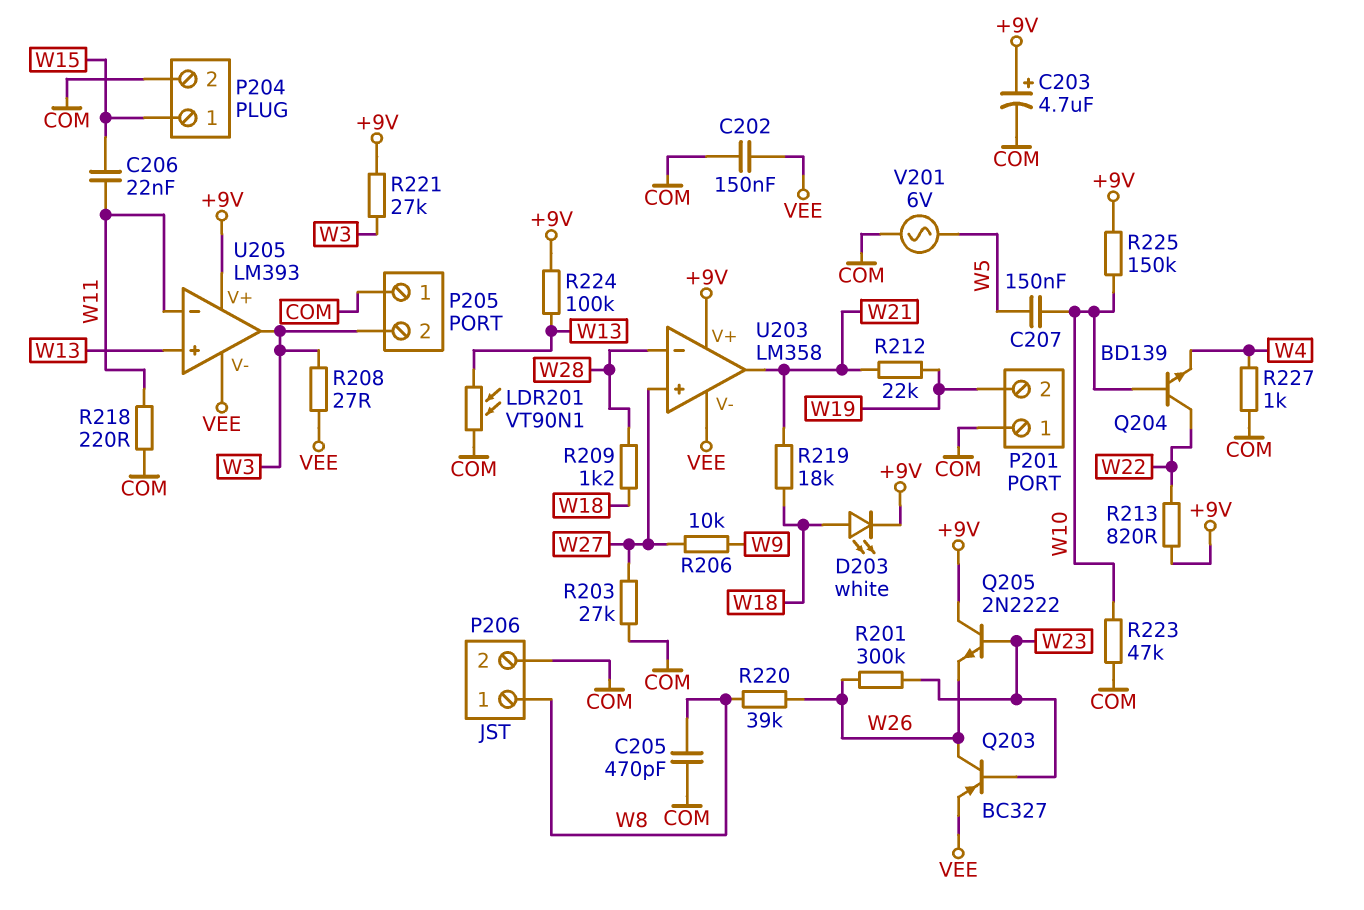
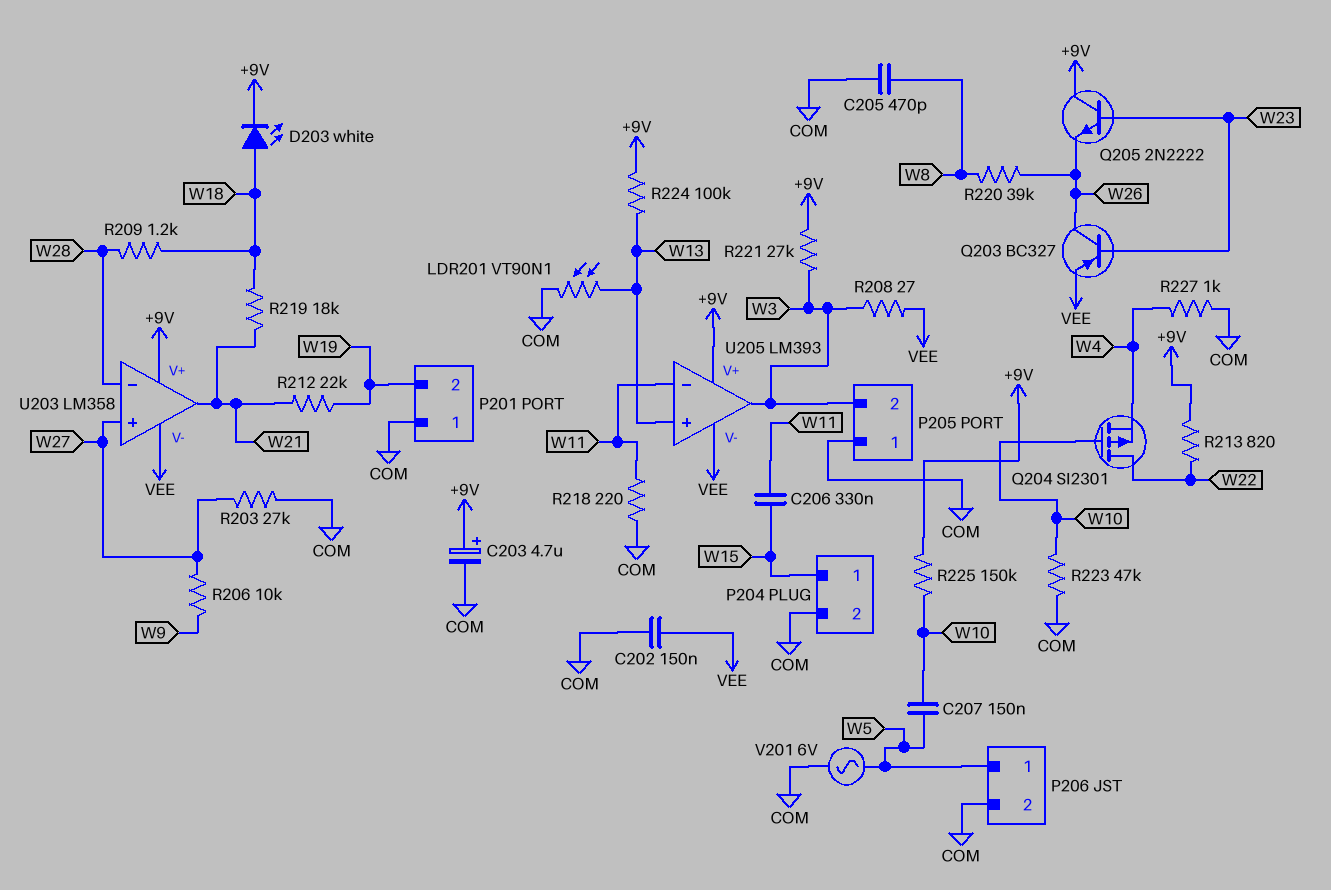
C206: 22nF (W11, W15) -> 330nF (W11, W15)
P206 pin 1: W8 -> W5
Q204: NPN BD139 (B W10, C W22, E W4) -> PMOS SI2301 (G W10, D W22, S W4)
R201: 300k (W23, W26) -> none

